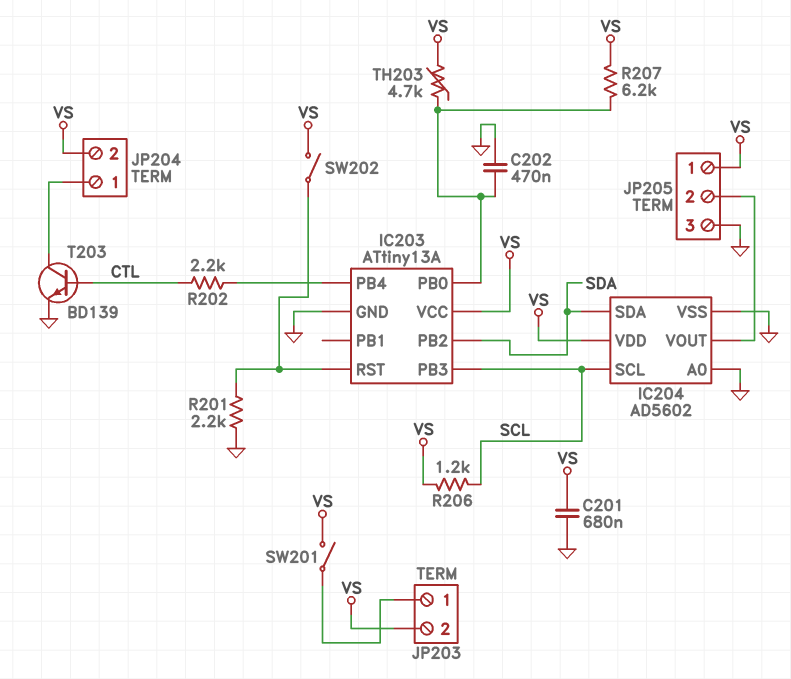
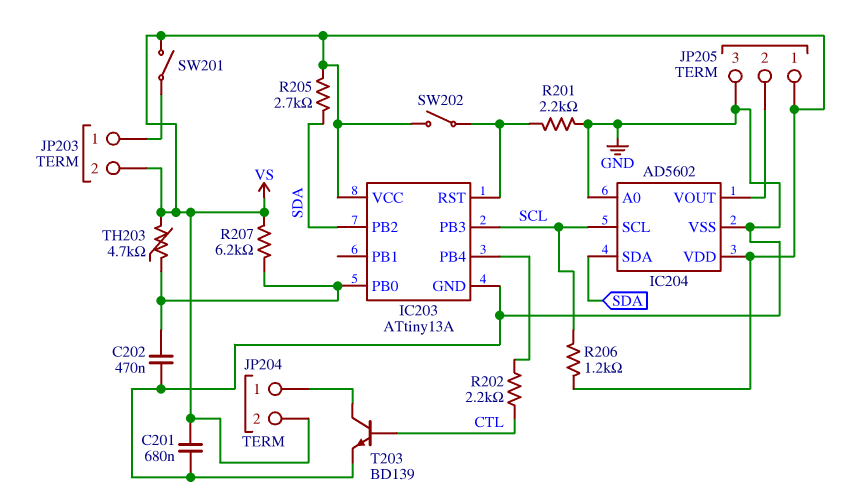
R205: none -> 2.7k (SDA, VS)

